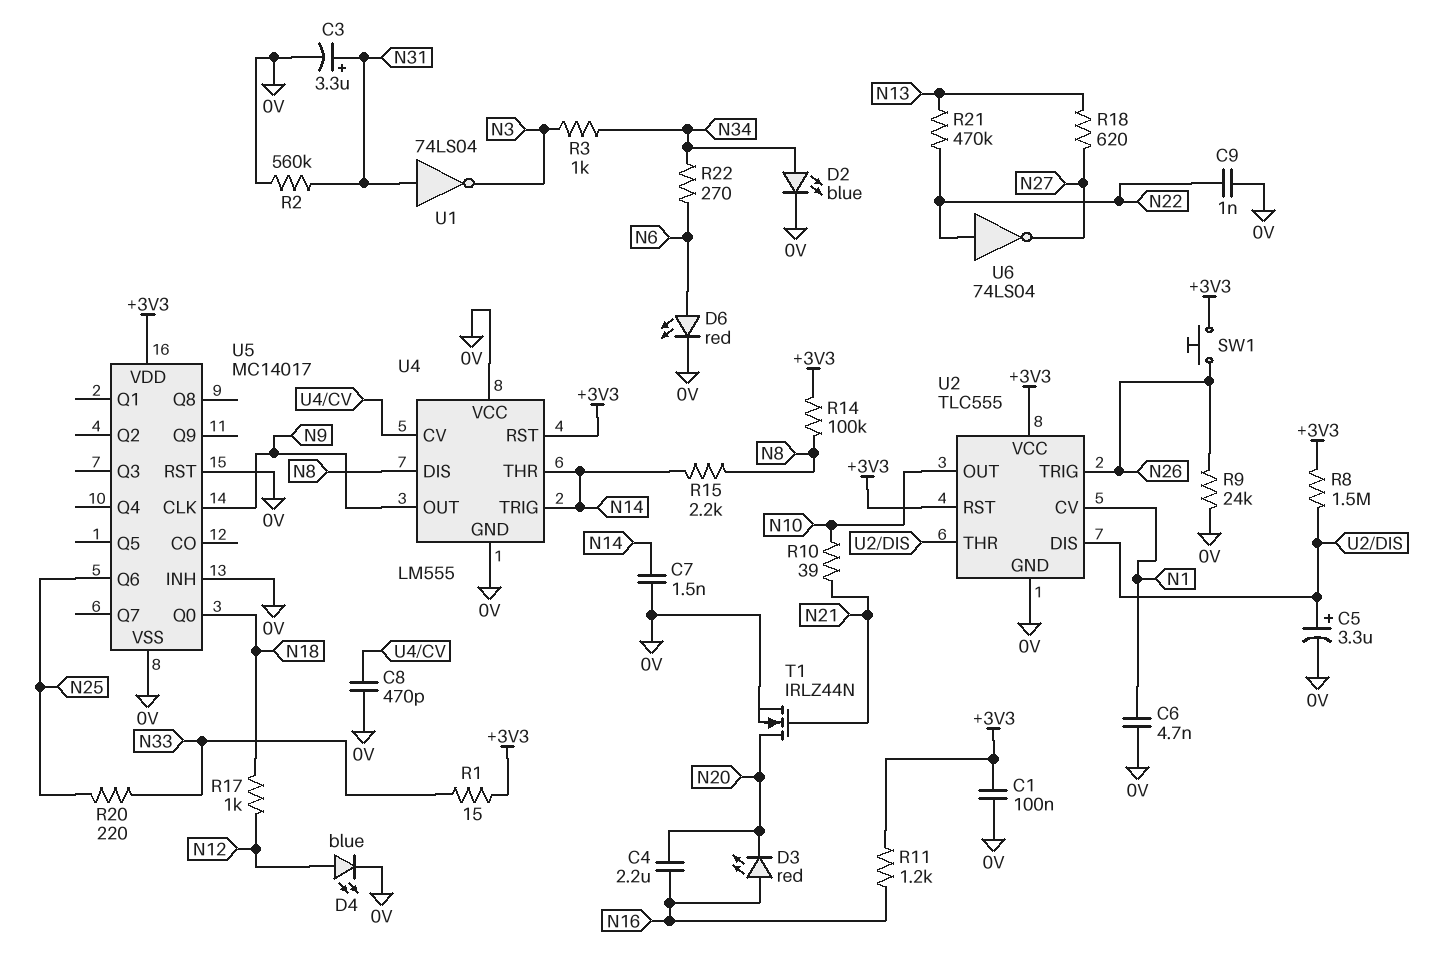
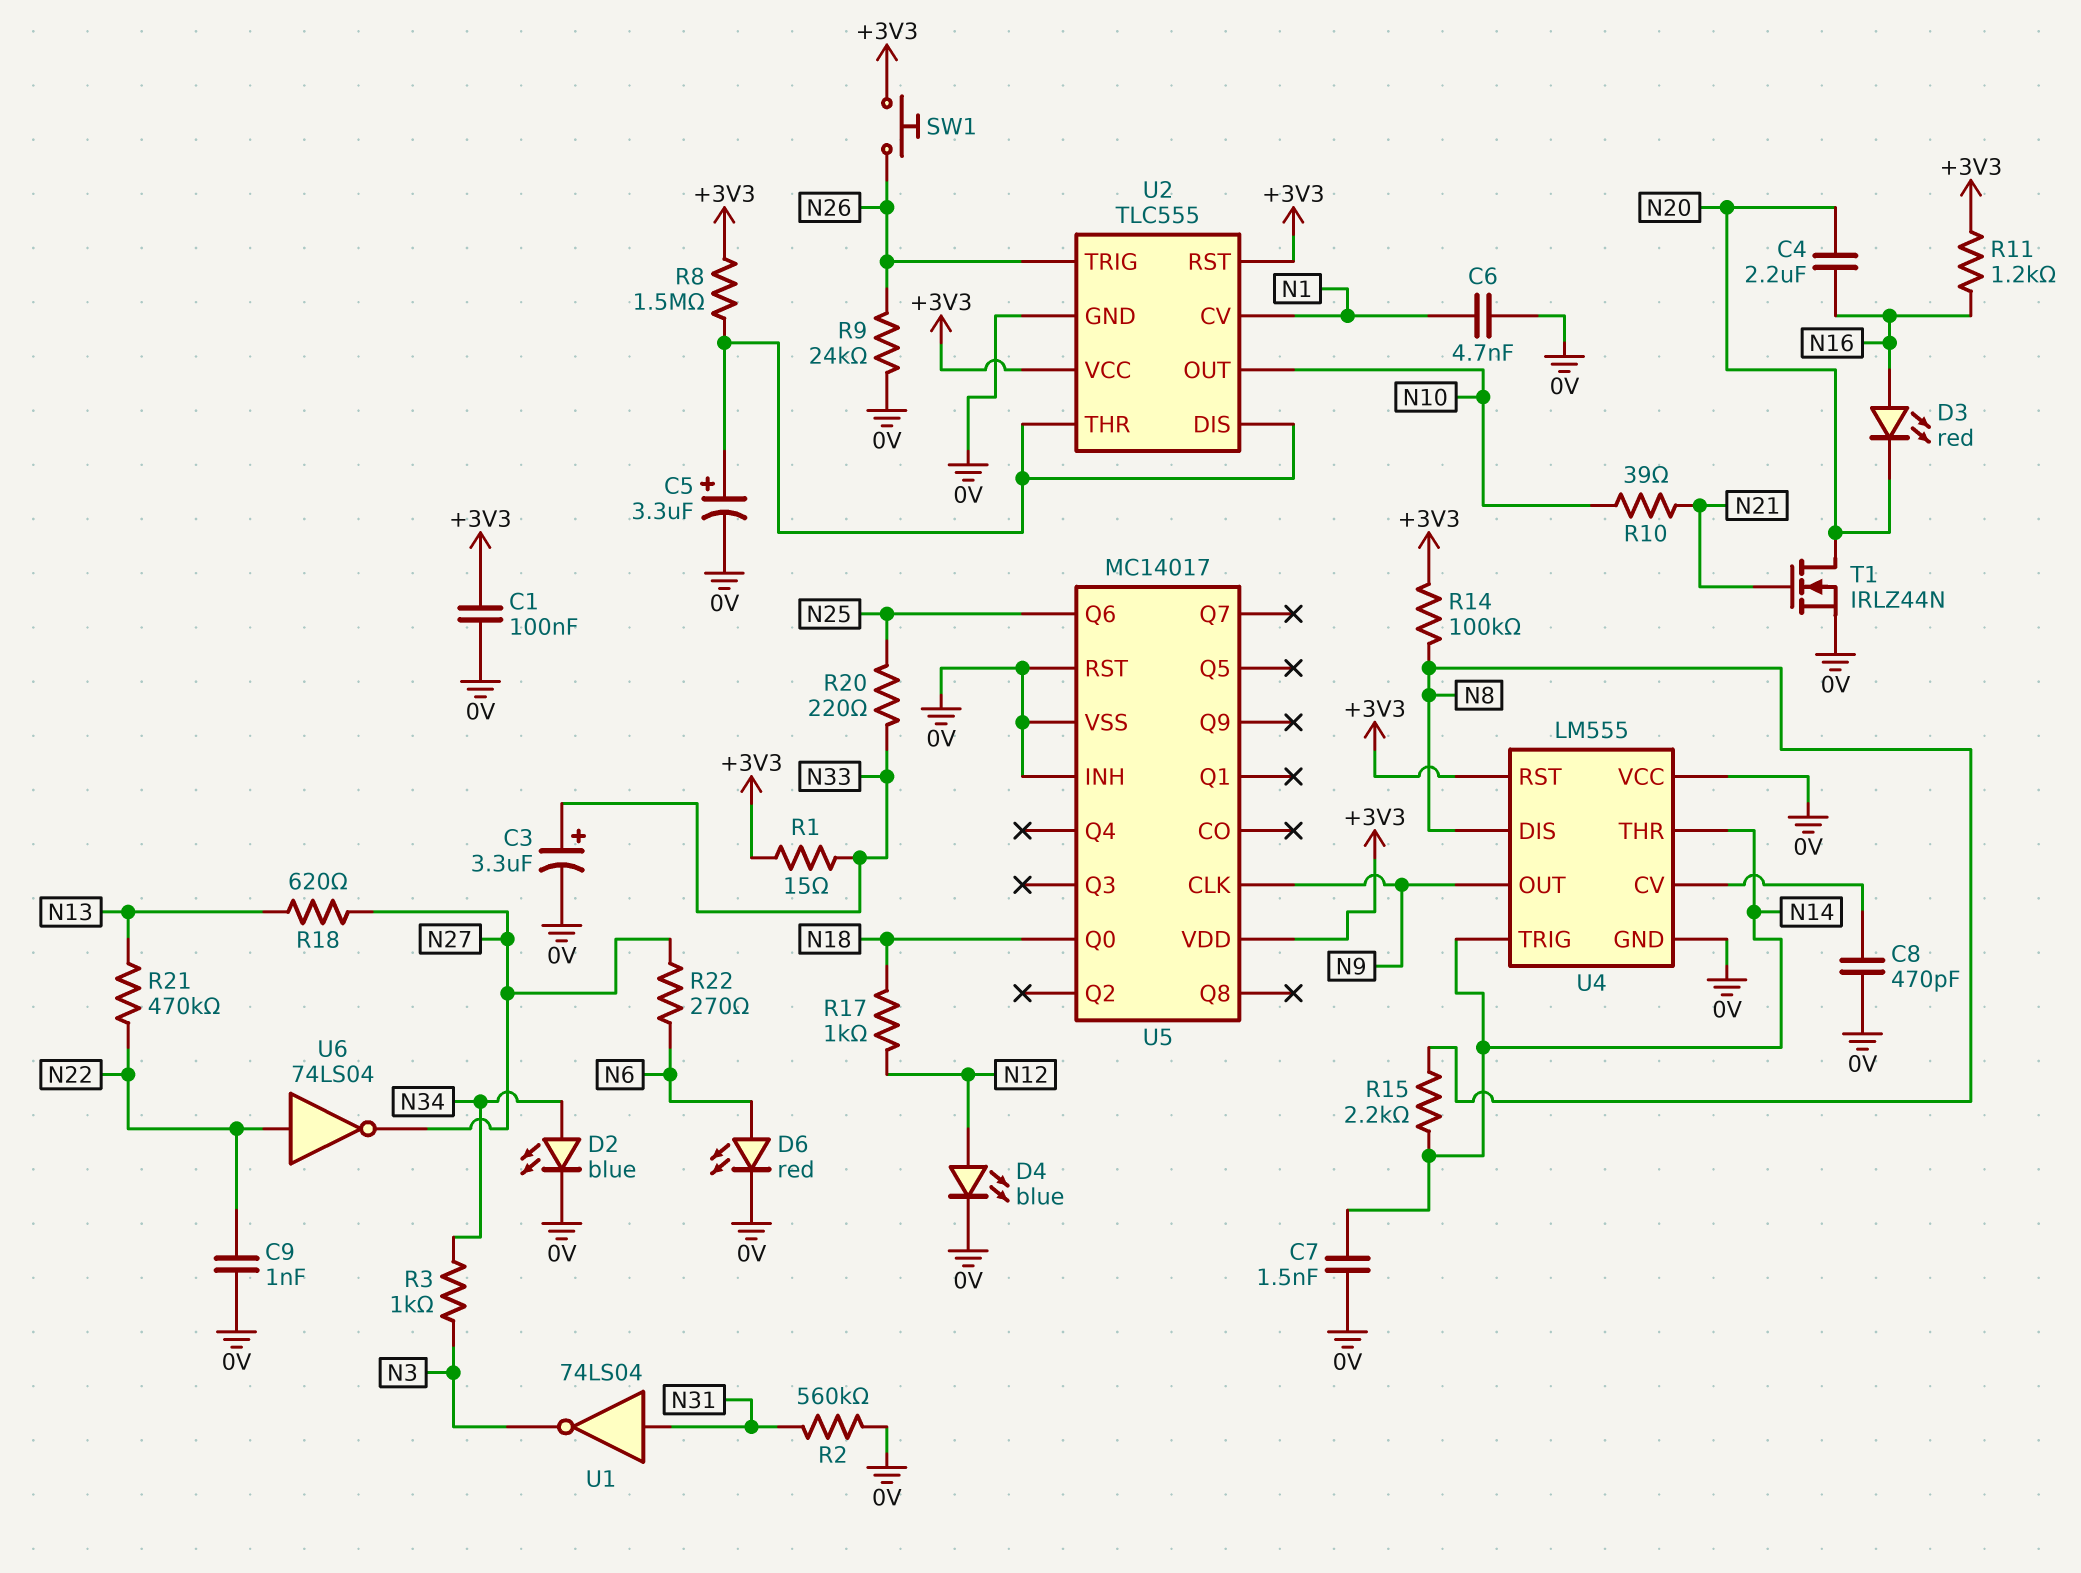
C3: 3.3uF (plus N31, minus 0V) -> 3.3uF (plus N33, minus 0V)
R22: 270 (N6, N34) -> 270 (N6, N27)

